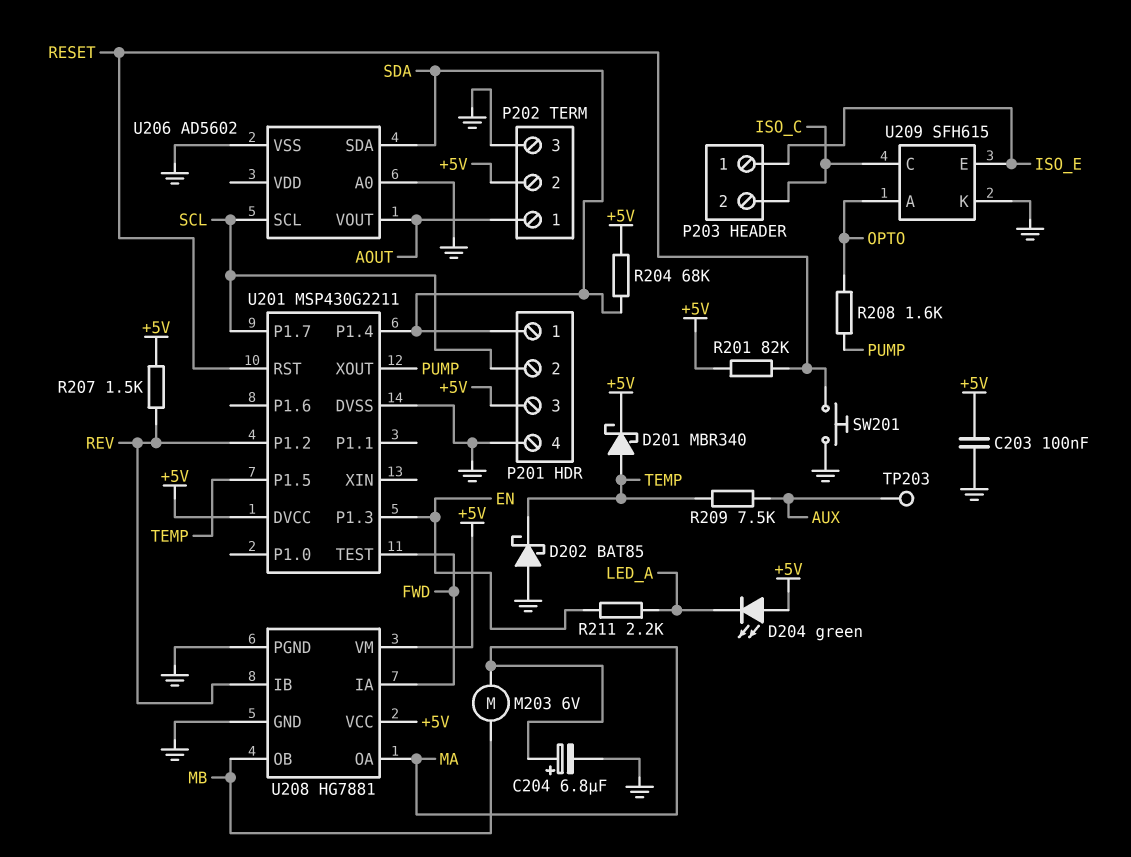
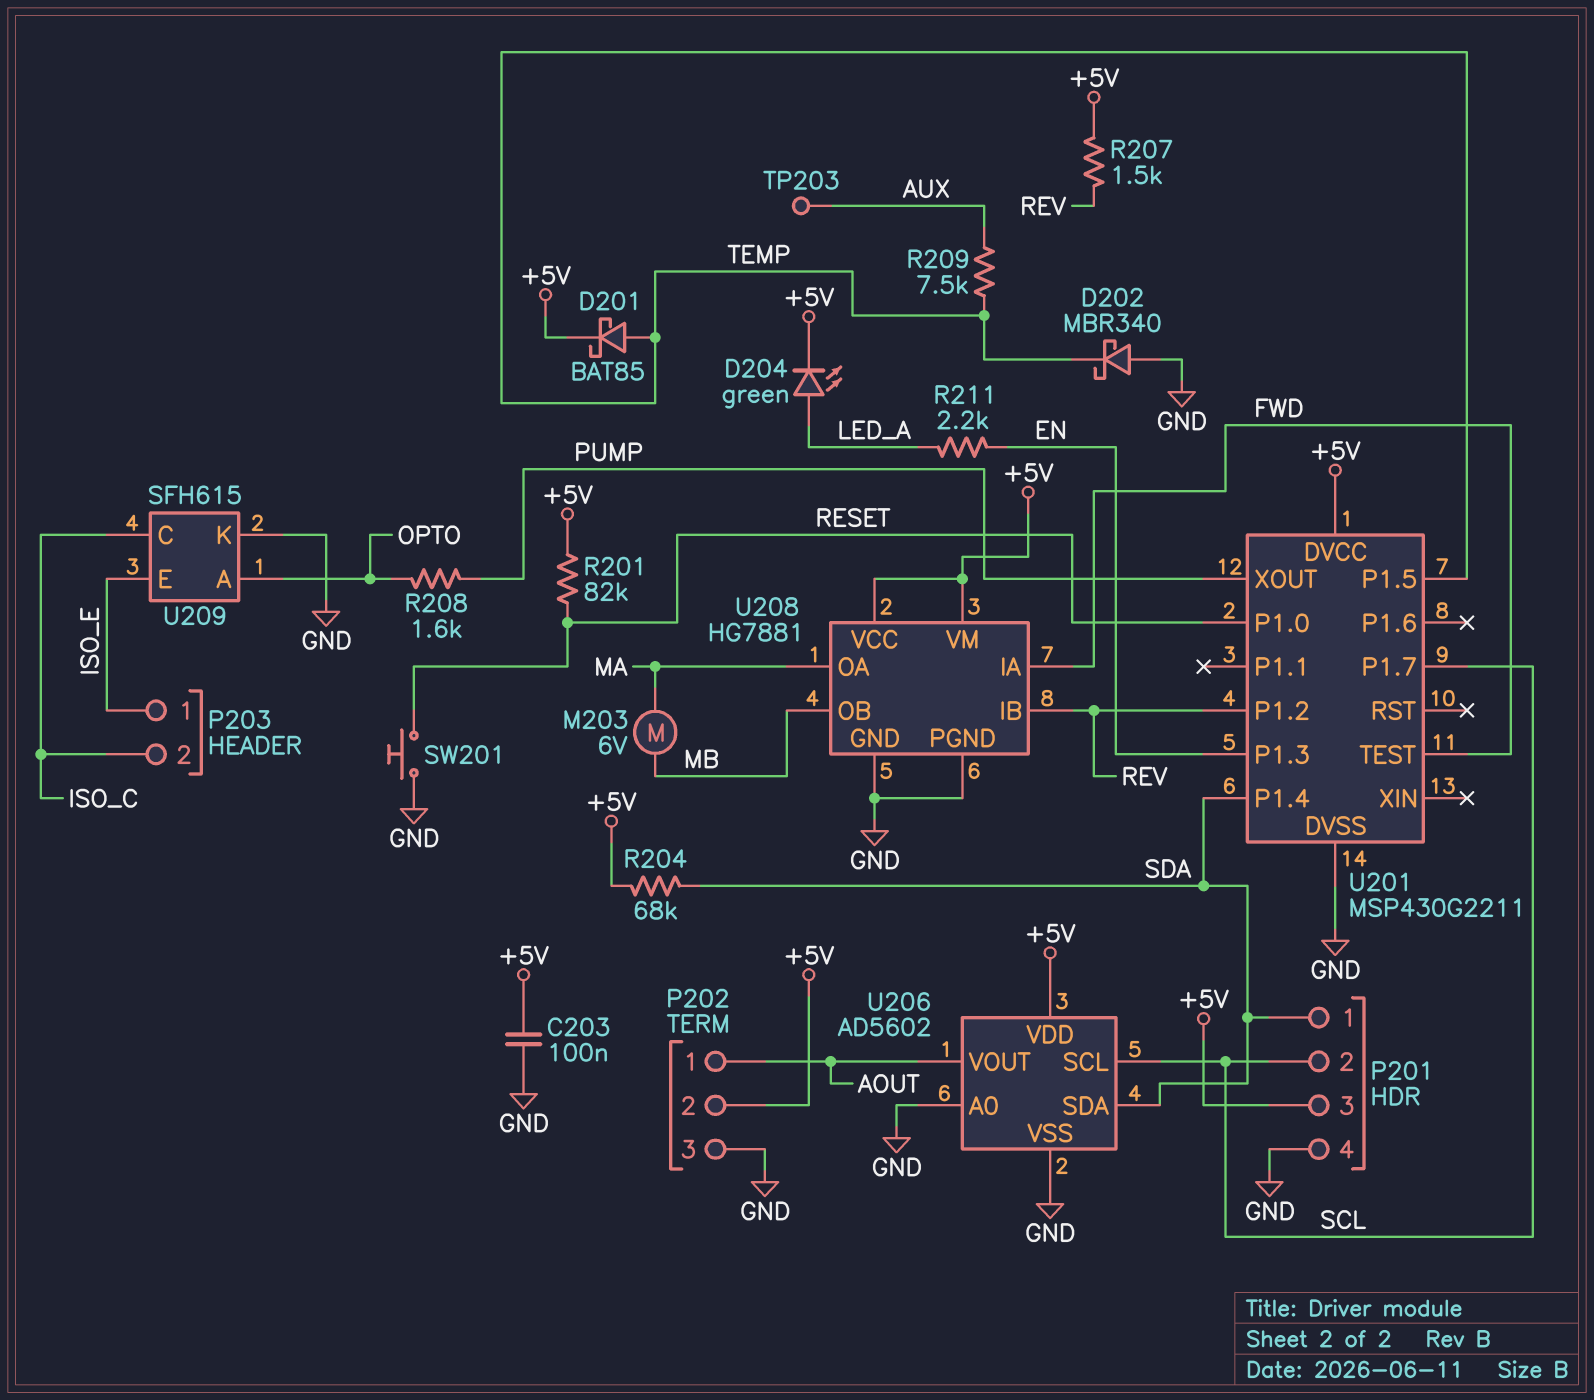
C204: 6.8uF (plus MA, minus GND) -> none
D201: schottky MBR340 (A TEMP, K +5V) -> schottky BAT85 (A TEMP, K +5V)
D202: schottky BAT85 (A GND, K TEMP) -> schottky MBR340 (A GND, K TEMP)
D204: LED green (A +5V, K LED_A) -> LED green (A LED_A, K +5V)
U201 pin P1.0: none -> RESET
U201 pin RST: RESET -> none
U206 pin VDD: none -> +5V

